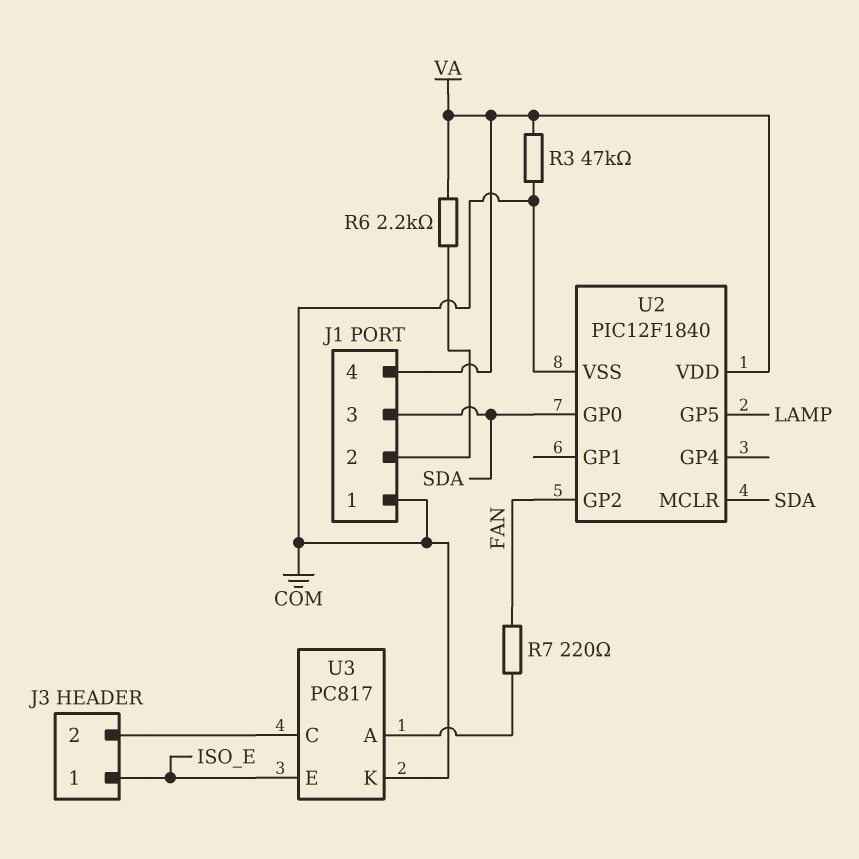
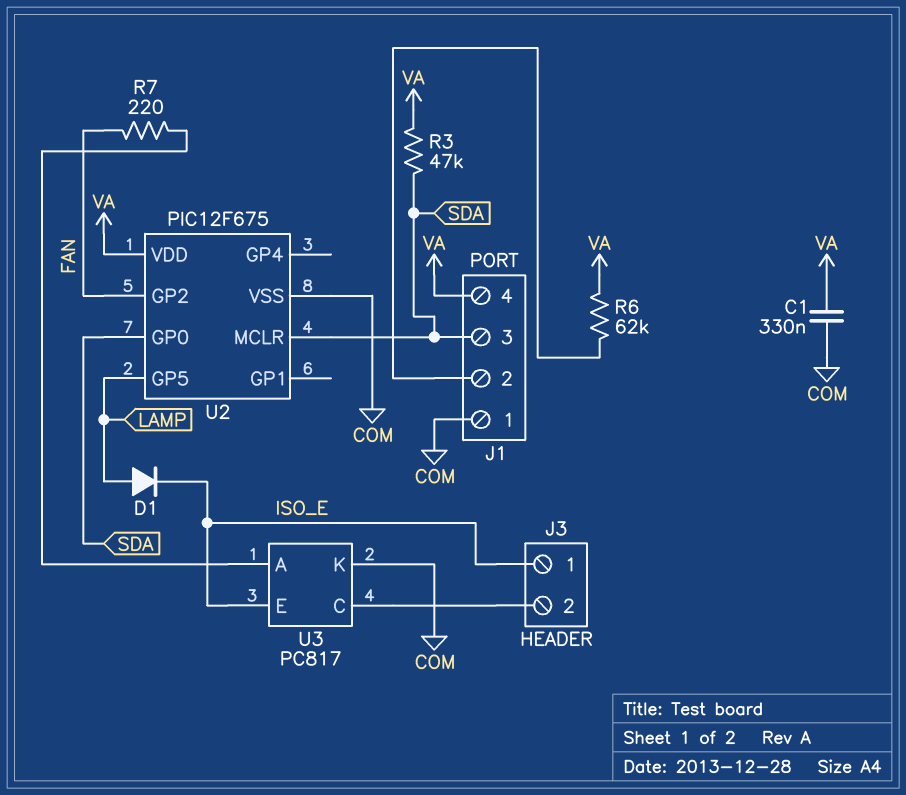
C1: none -> 330nF (COM, VA)
D1: none -> diode (A LAMP, K ISO_E)
R3: 47k (COM, VA) -> 47k (SDA, VA)
R6: 2.2k (J1/2, VA) -> 62k (J1/2, VA)
U2: PIC12F1840 -> PIC12F675

